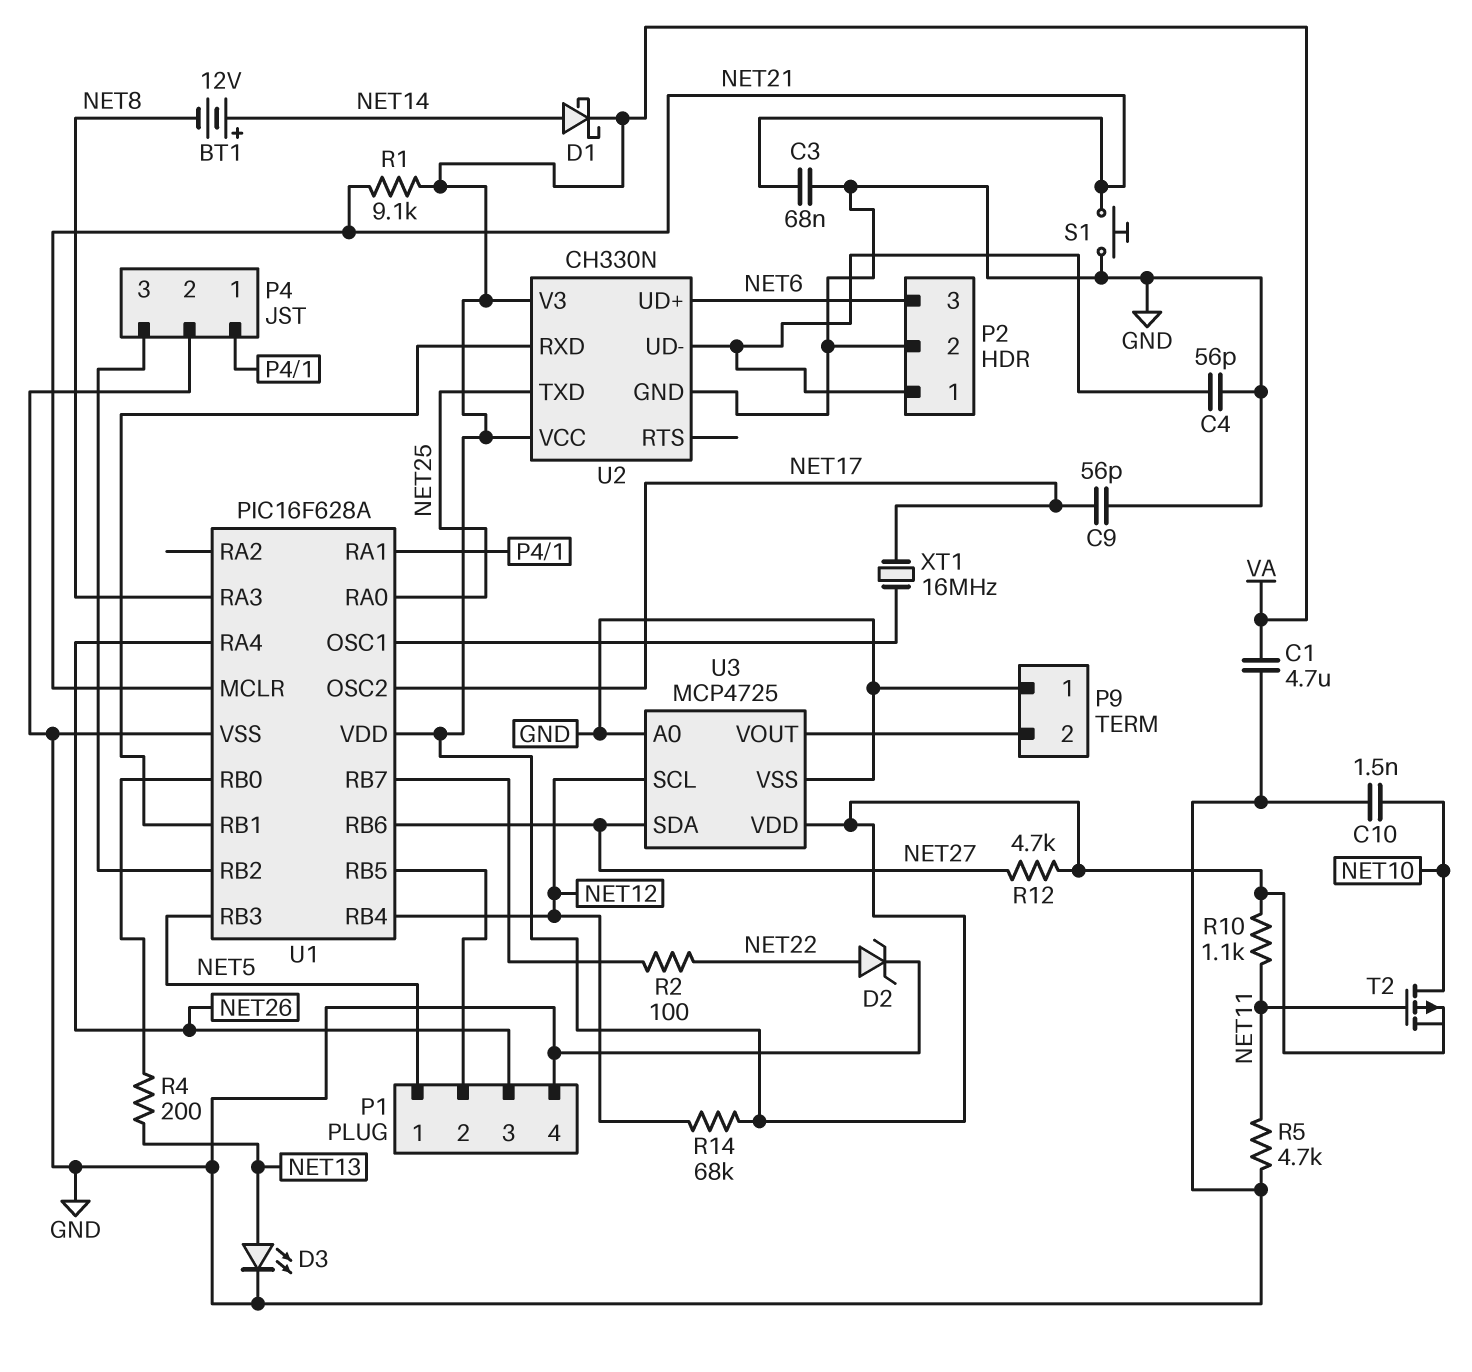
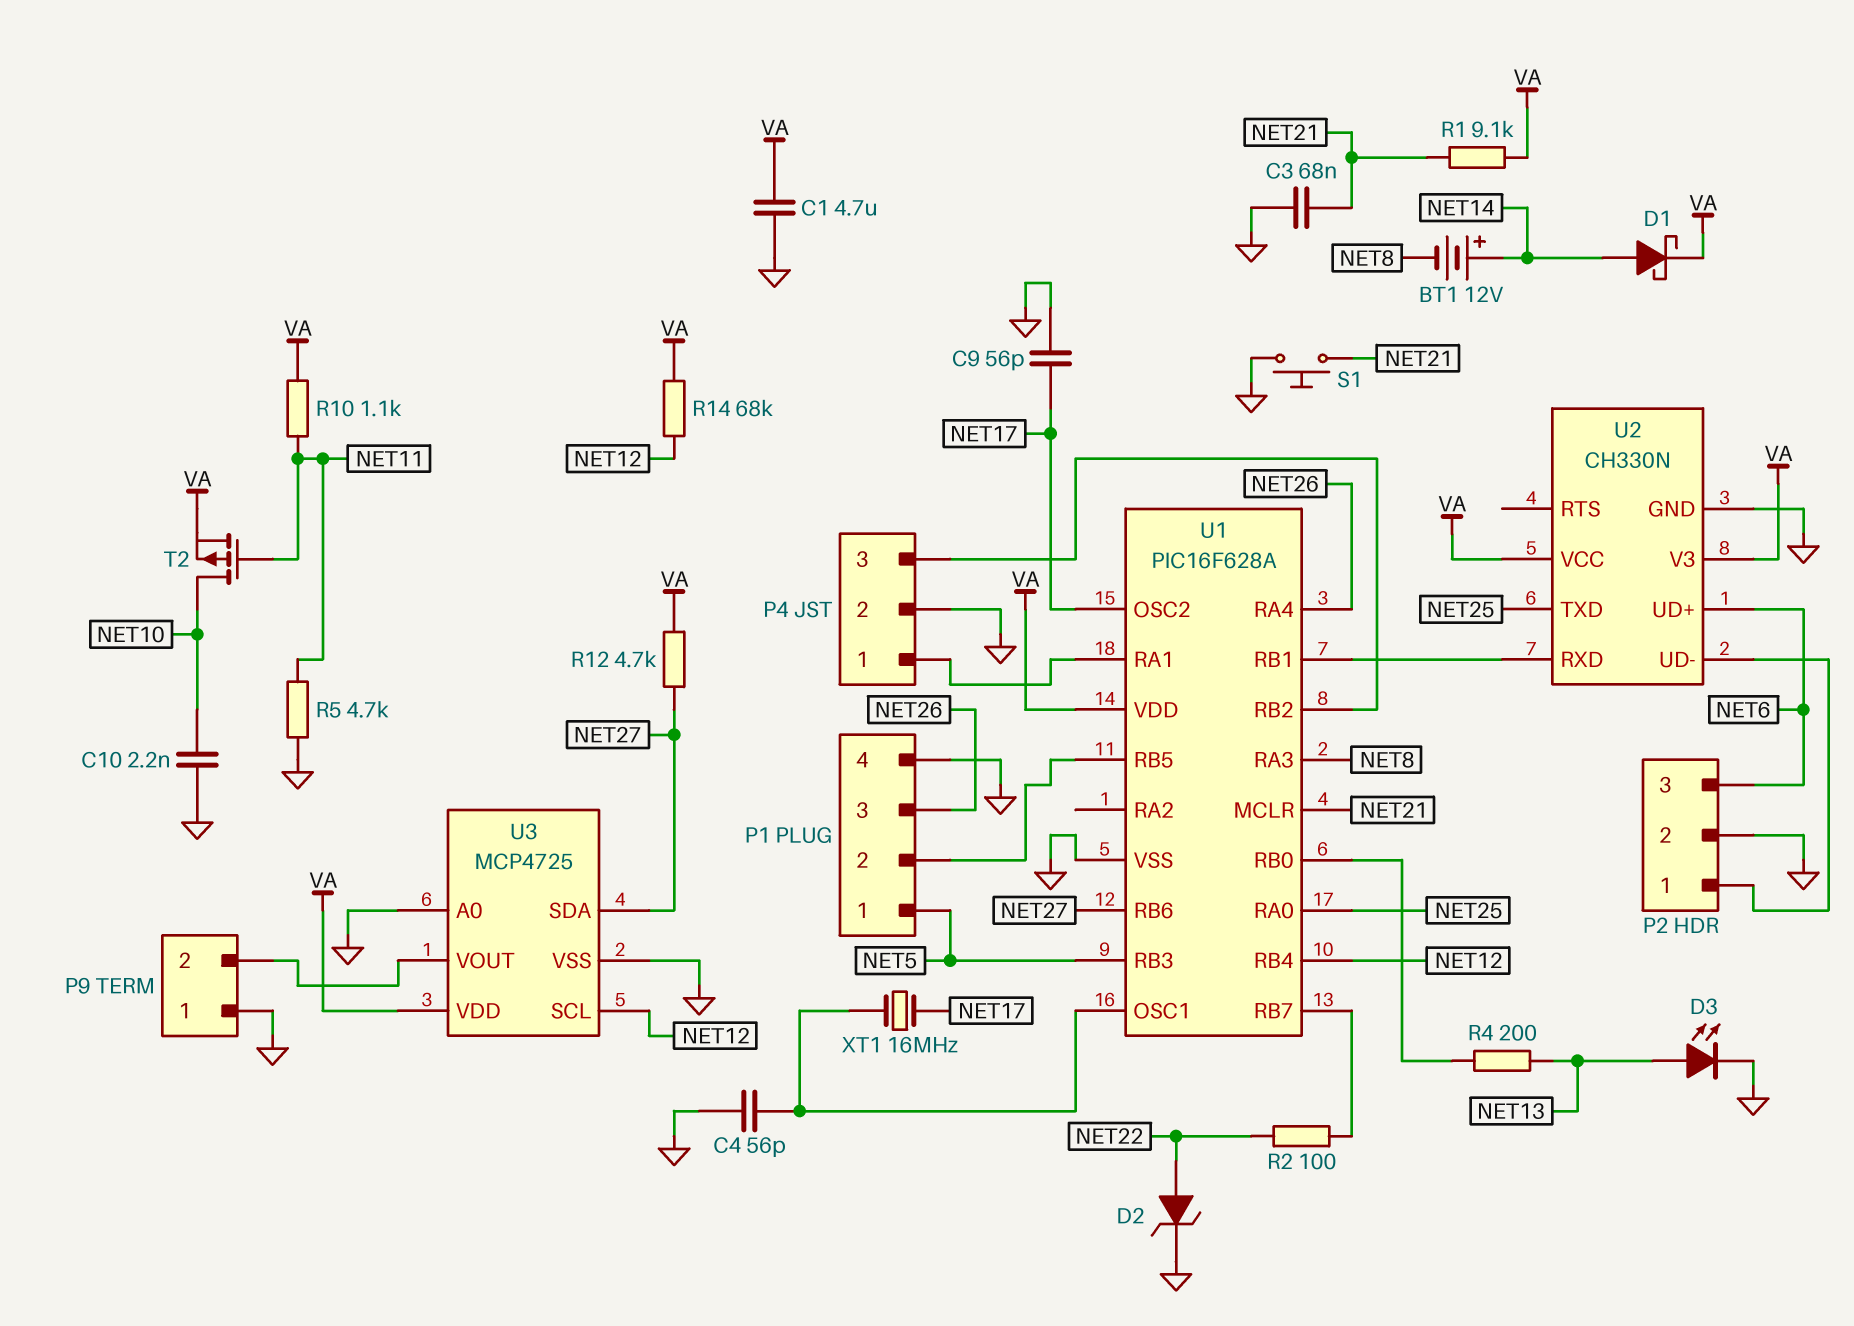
C4: 56pF (GND, P2/1) -> 56pF (GND, U1/OSC1)
C10: 1.5nF (GND, NET10) -> 2.2nF (GND, NET10)

